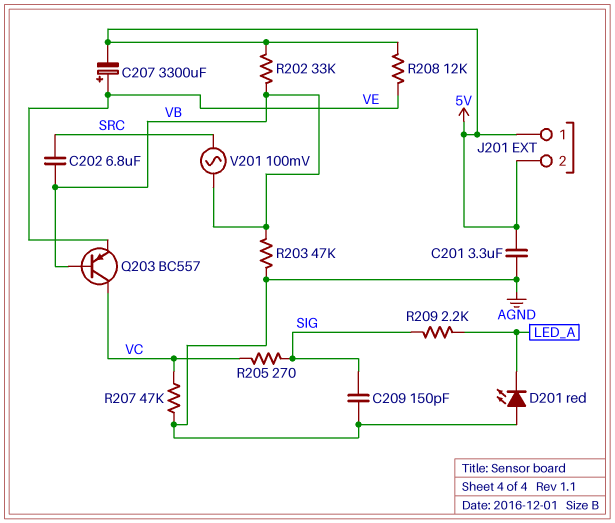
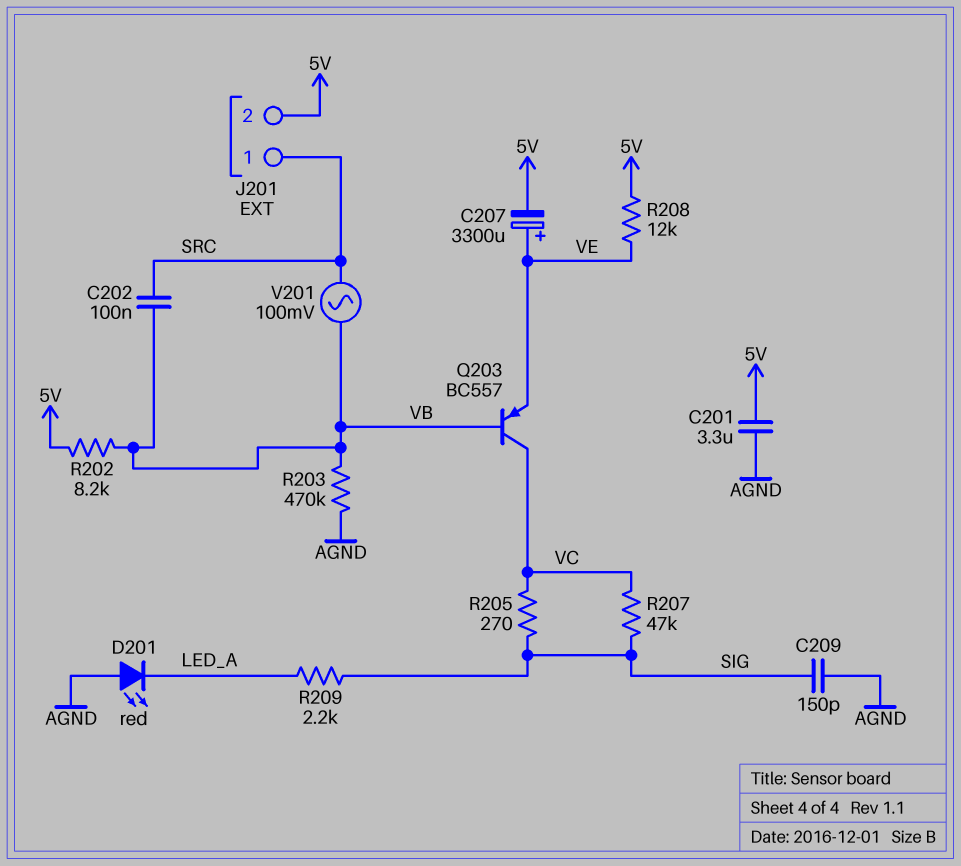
C202: 6.8uF (SRC, VB) -> 100nF (SRC, VB)
J201 pin 1: 5V -> SRC
R202: 33k (5V, VB) -> 8.2k (5V, VB)
R203: 47k (AGND, VB) -> 470k (AGND, VB)
R207: 47k (AGND, VC) -> 47k (SIG, VC)

